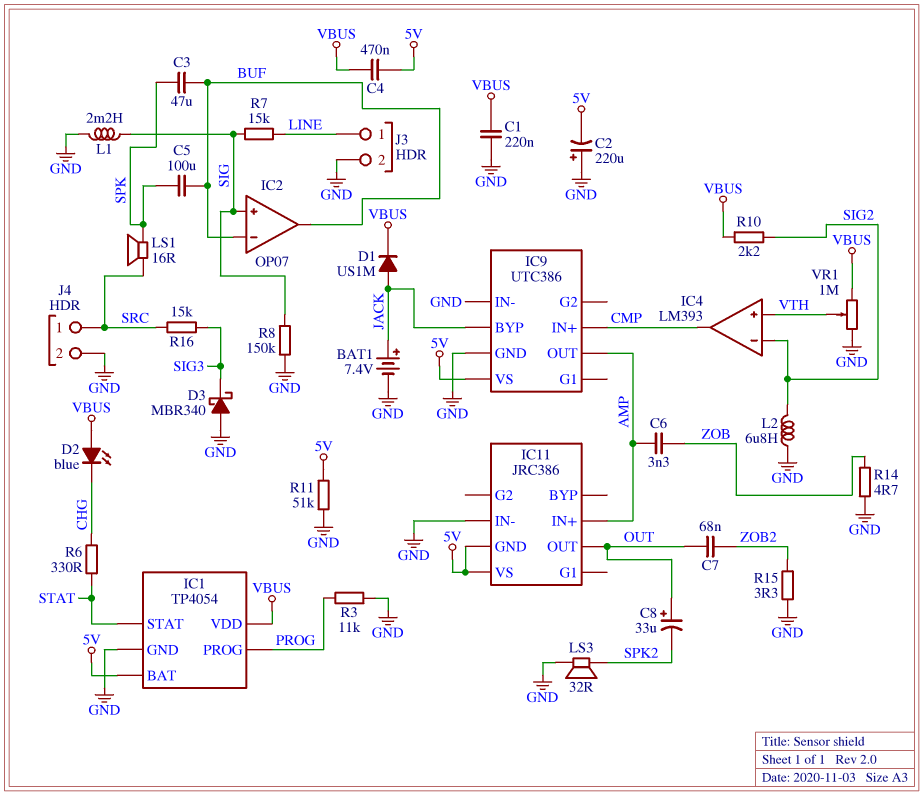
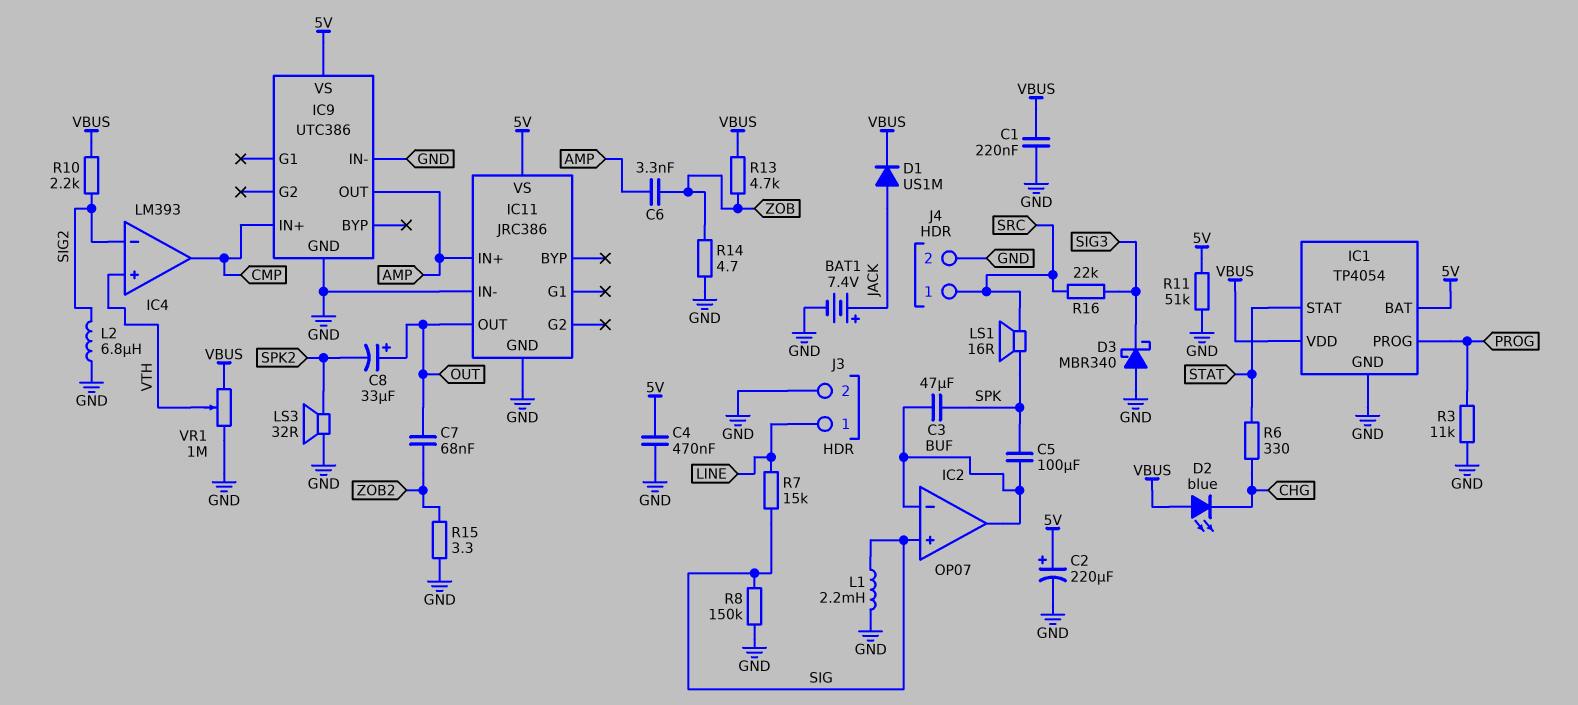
C2: 220uF (plus GND, minus 5V) -> 220uF (plus 5V, minus GND)
C4: 470nF (5V, VBUS) -> 470nF (5V, GND)
IC9 pin BYP: JACK -> none
IC11 pin GND: 5V -> GND
R13: none -> 4.7k (VBUS, ZOB)
R16: 15k (SIG3, SRC) -> 22k (SIG3, SRC)

